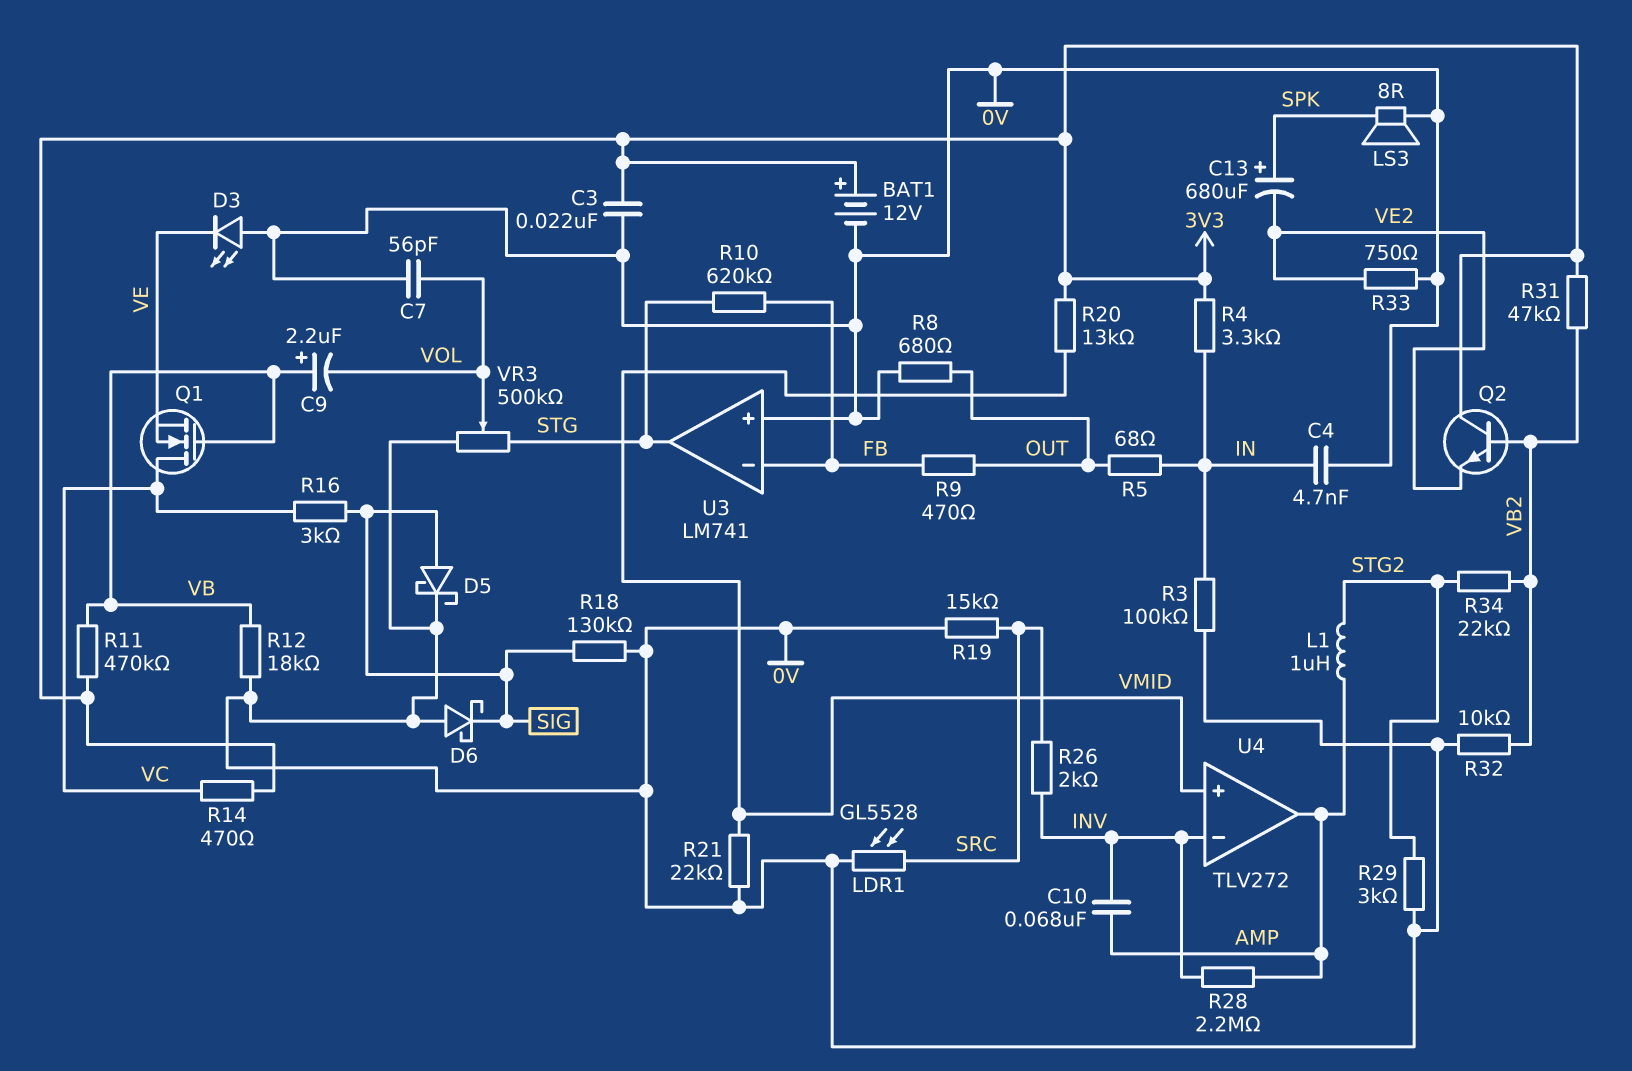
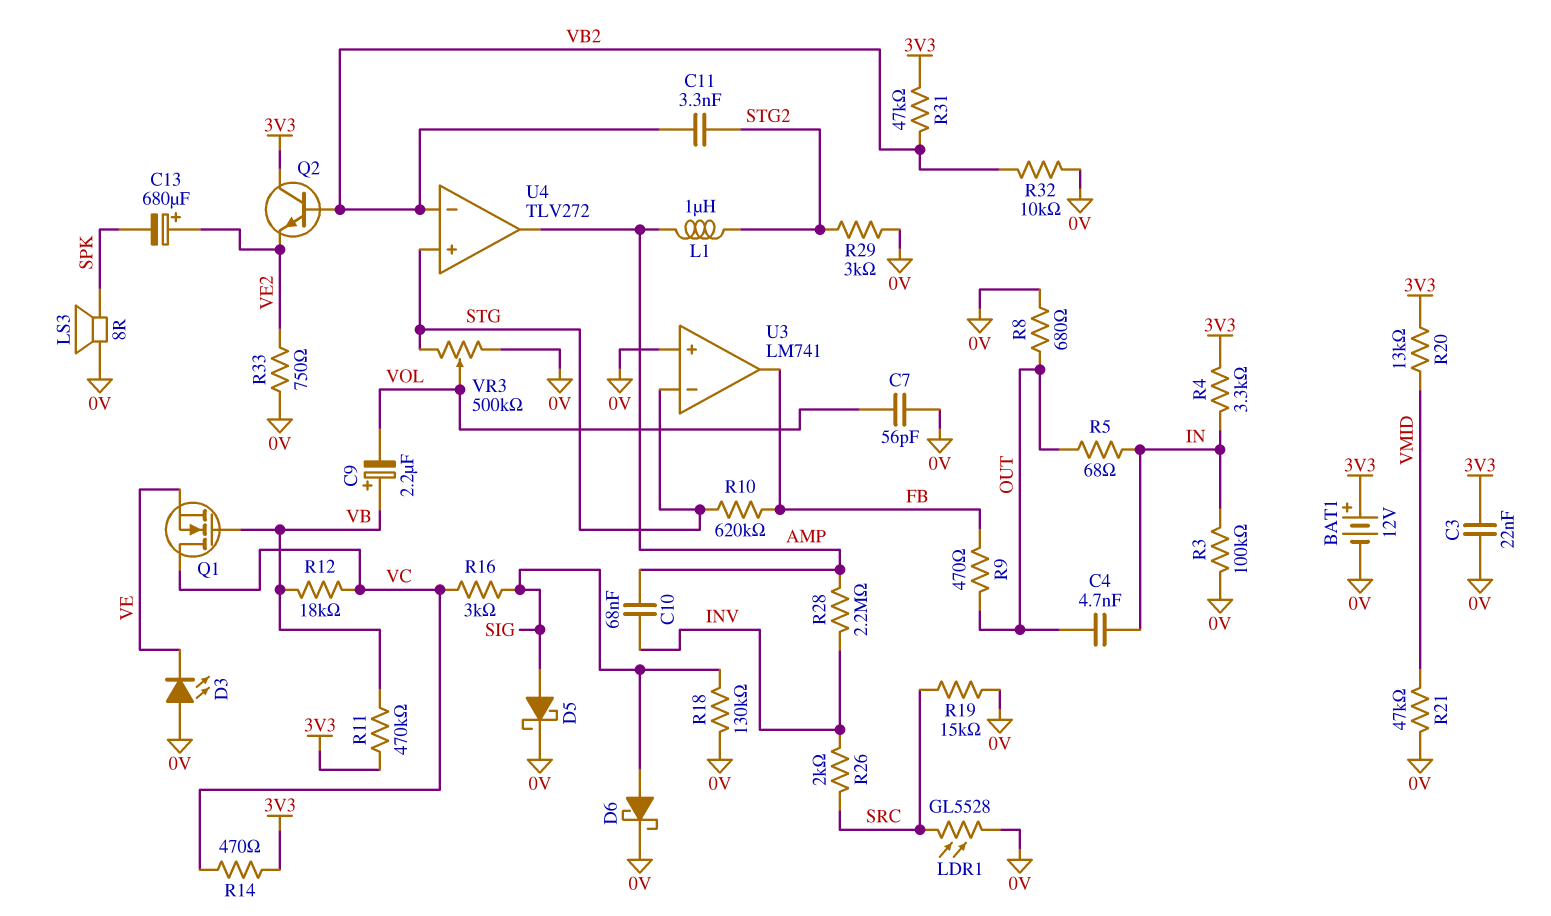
C4: 4.7nF (0V, IN) -> 4.7nF (IN, OUT)
C11: none -> 3.3nF (STG2, VB2)
C13: 680uF (plus SPK, minus VE2) -> 680uF (plus VE2, minus SPK)
D6: schottky (A 0V, K SIG) -> schottky (A SIG, K 0V)
R12: 18k (0V, VB) -> 18k (VB, VC)
R21: 22k (0V, VMID) -> 47k (0V, VMID)
R34: 22k (STG2, VB2) -> none
U3 pin in-: FB -> STG
U3 pin out: STG -> FB
U4 pin in+: VMID -> STG
U4 pin in-: INV -> VB2

